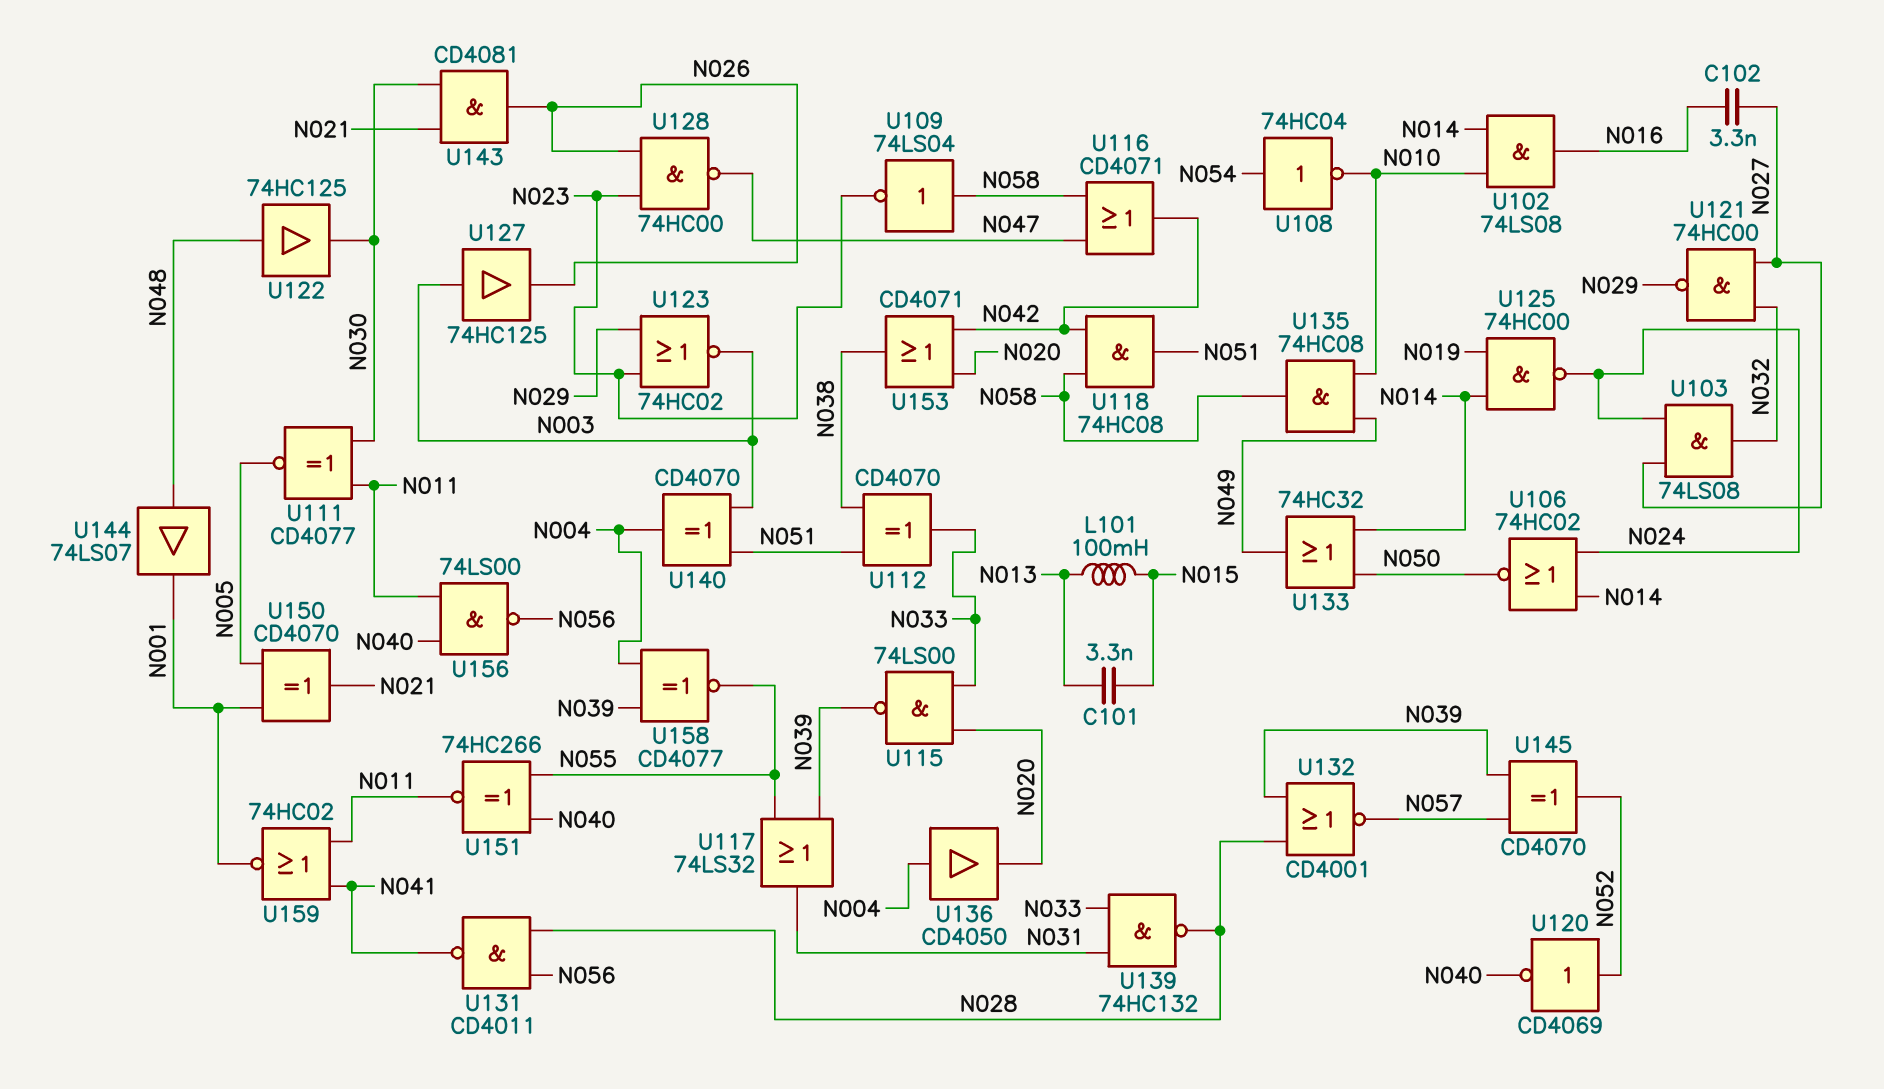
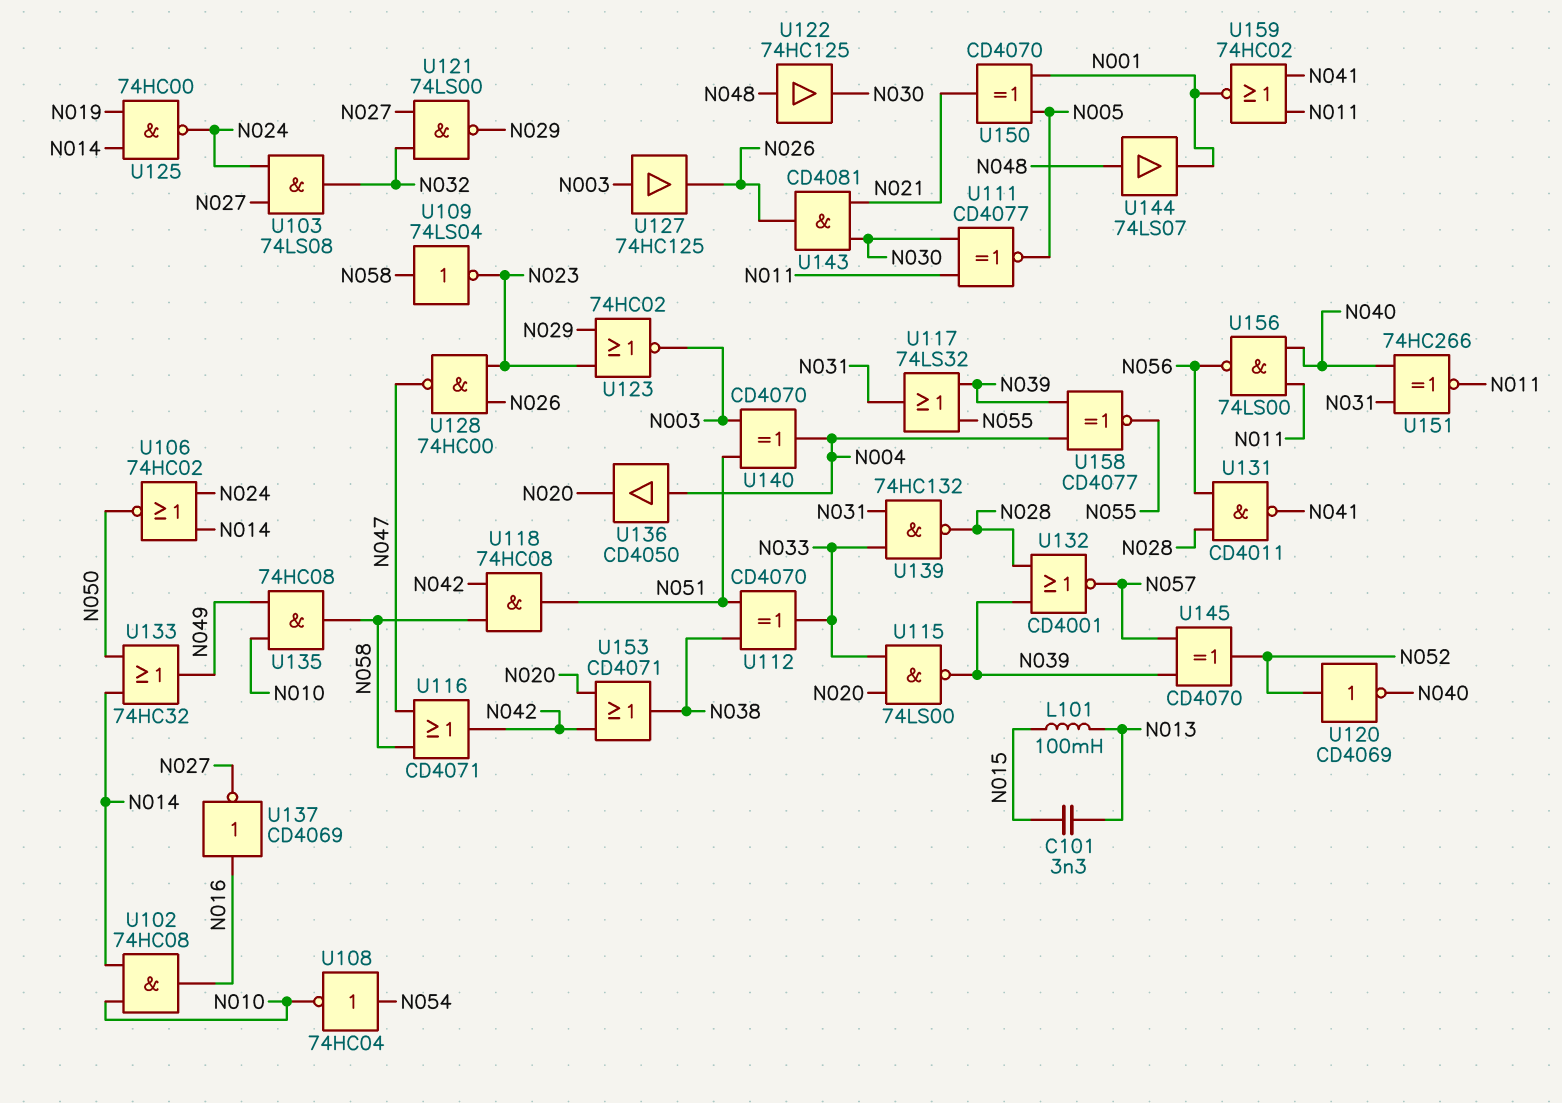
C102: 3.3nF (N016, N027) -> none
U102: AND 74LS08 (in N010, in N014, out N016) -> AND 74HC08 (in N010, in N014, out N016)
U121: NAND 74HC00 (in N027, in N032, out N029) -> NAND 74LS00 (in N027, in N032, out N029)
U137: none -> NOT CD4069 (in N016, out N027)
U151: XNOR 74HC266 (in N040, in N055, out N011) -> XNOR 74HC266 (in N031, in N040, out N011)

